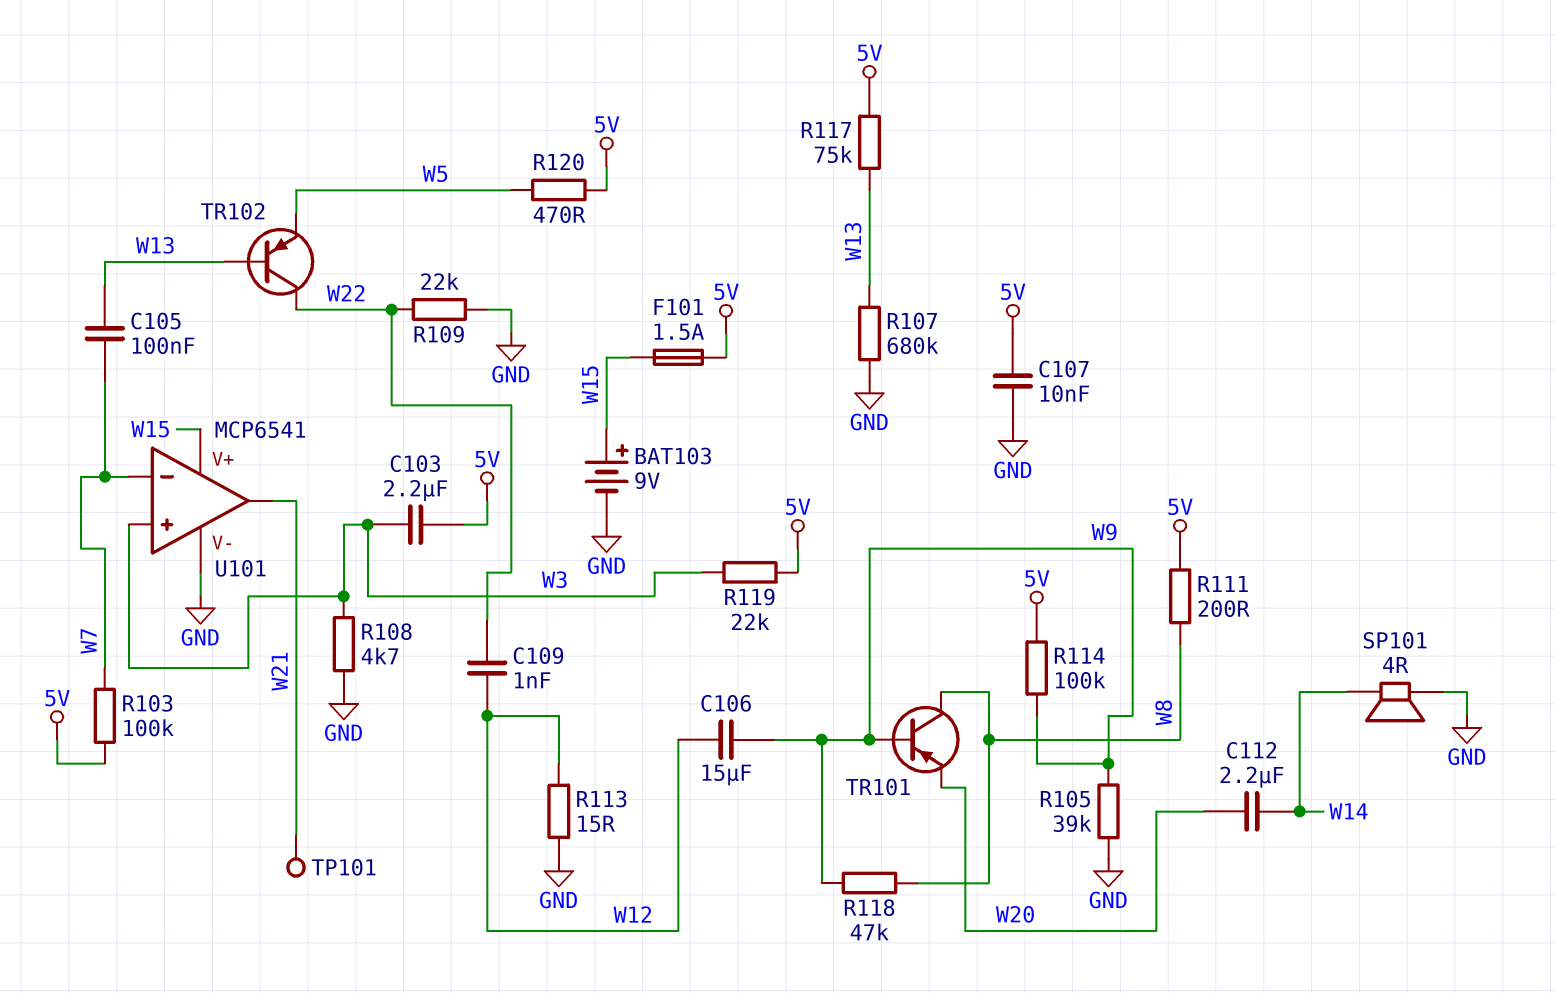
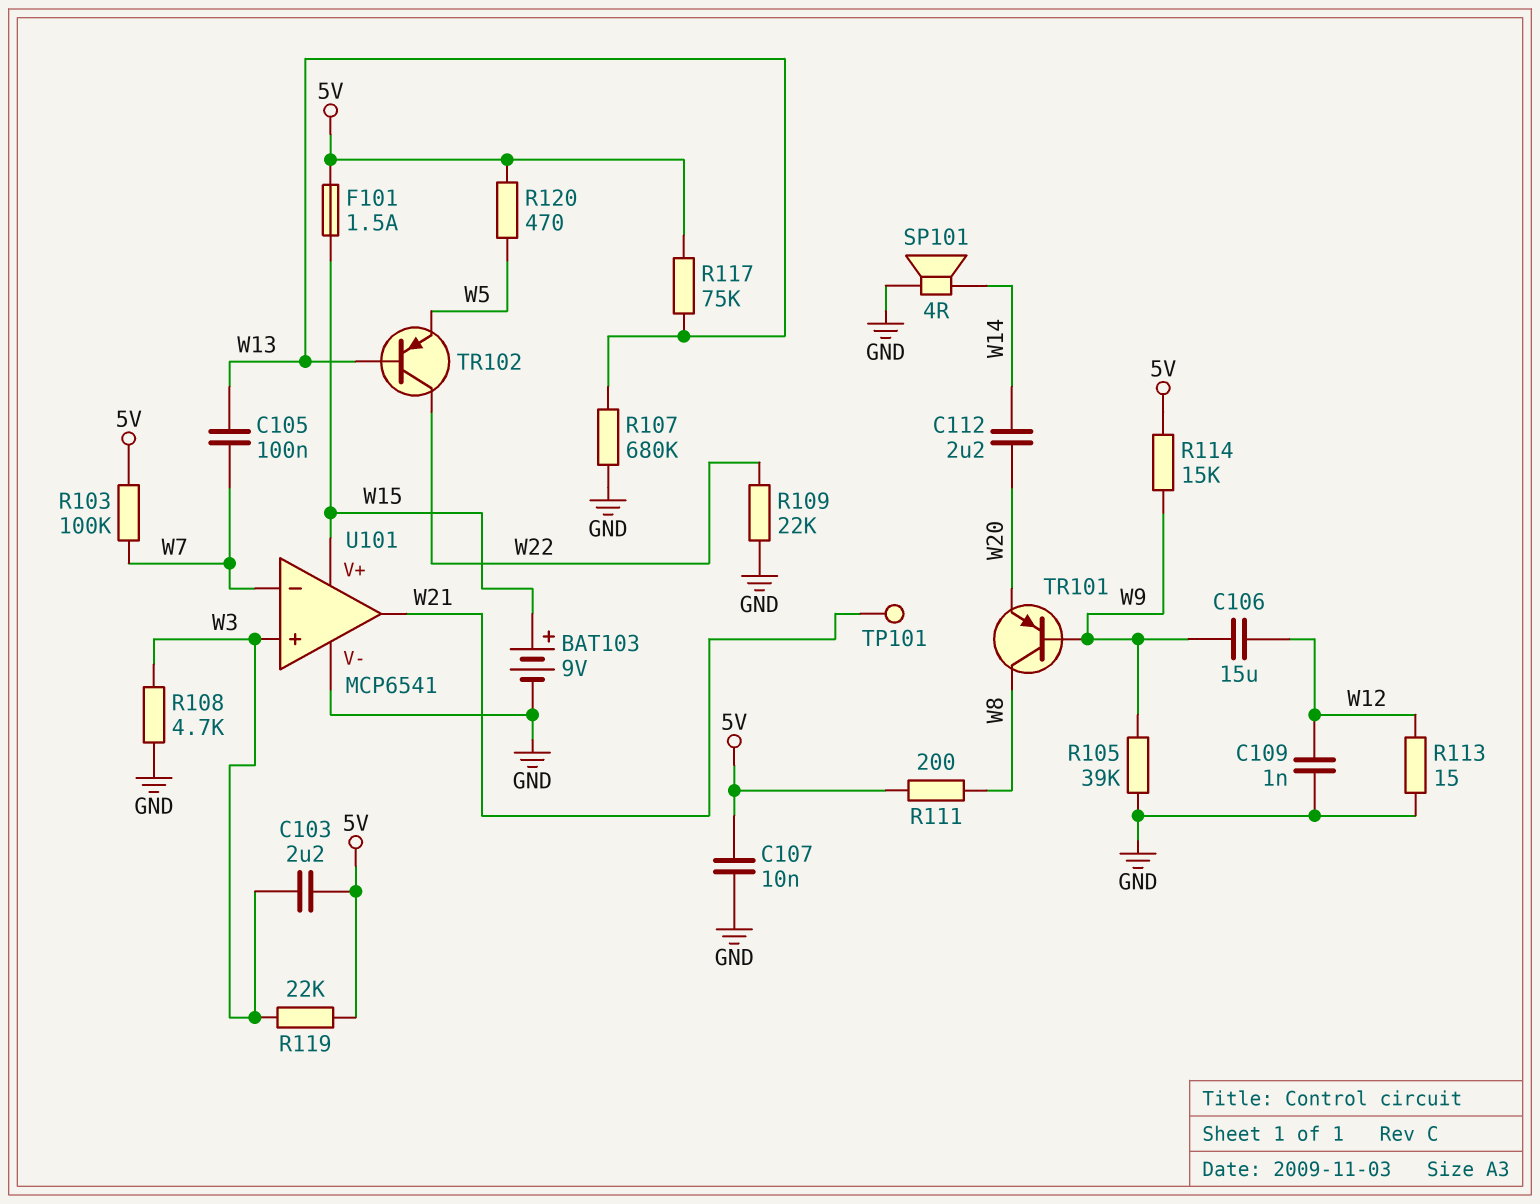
C109: 1nF (W12, W22) -> 1nF (GND, W12)
R114: 100k (5V, W9) -> 15k (5V, W9)
R118: 47k (W8, W9) -> none

